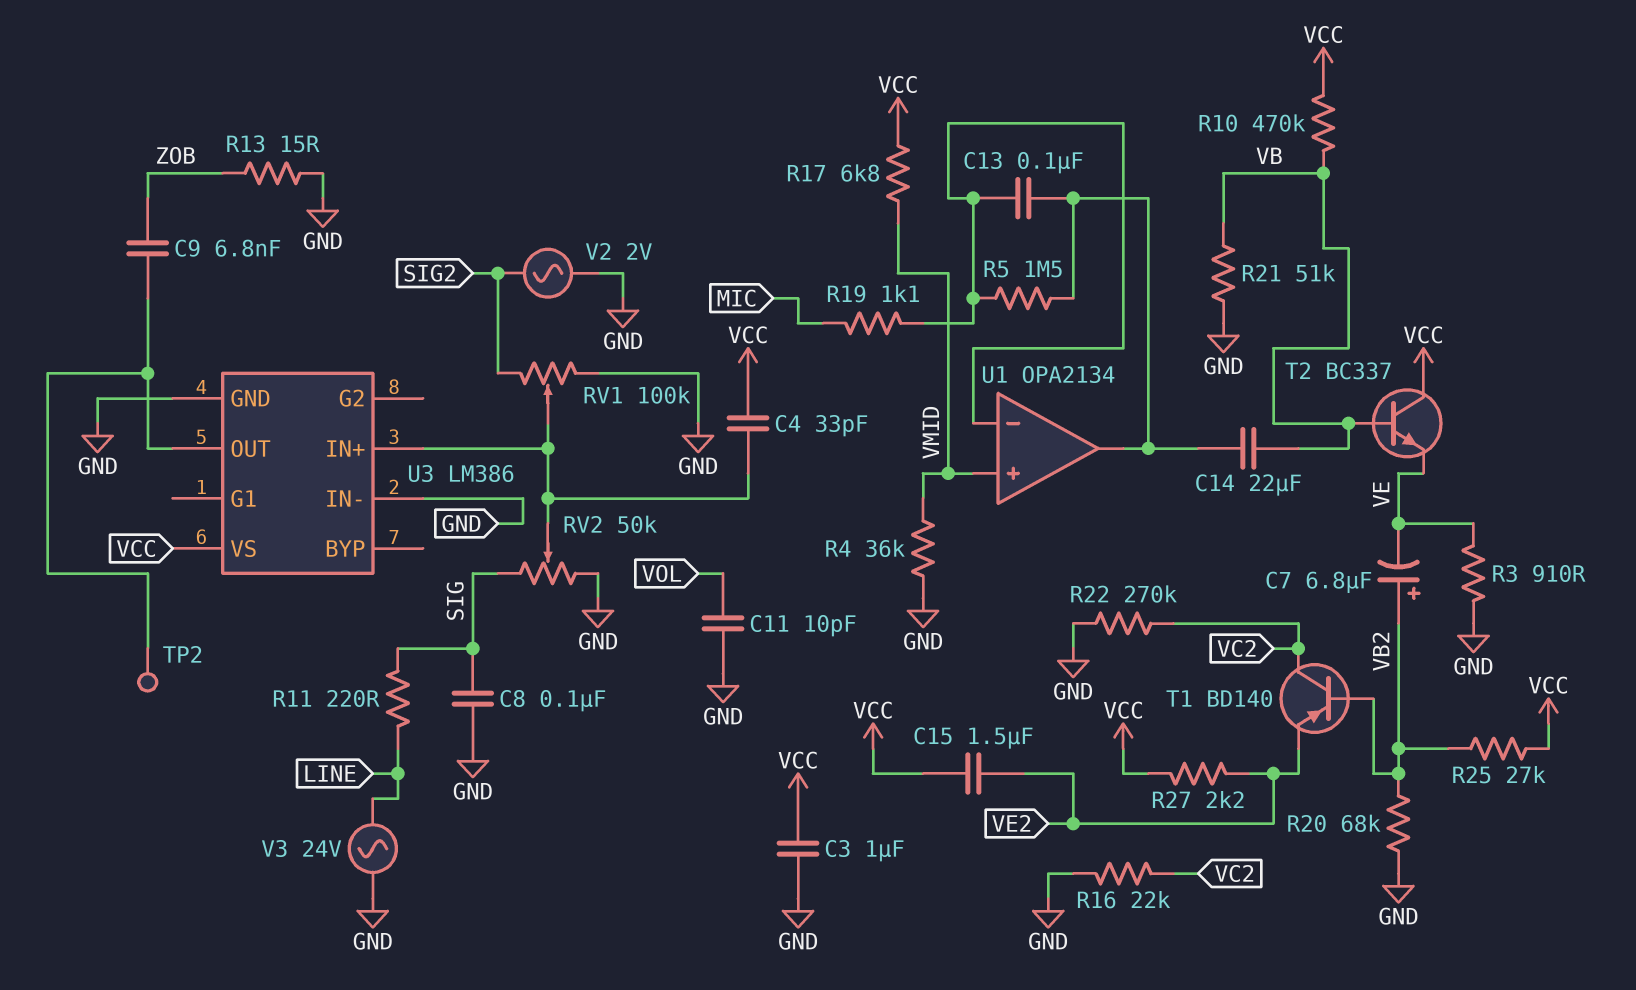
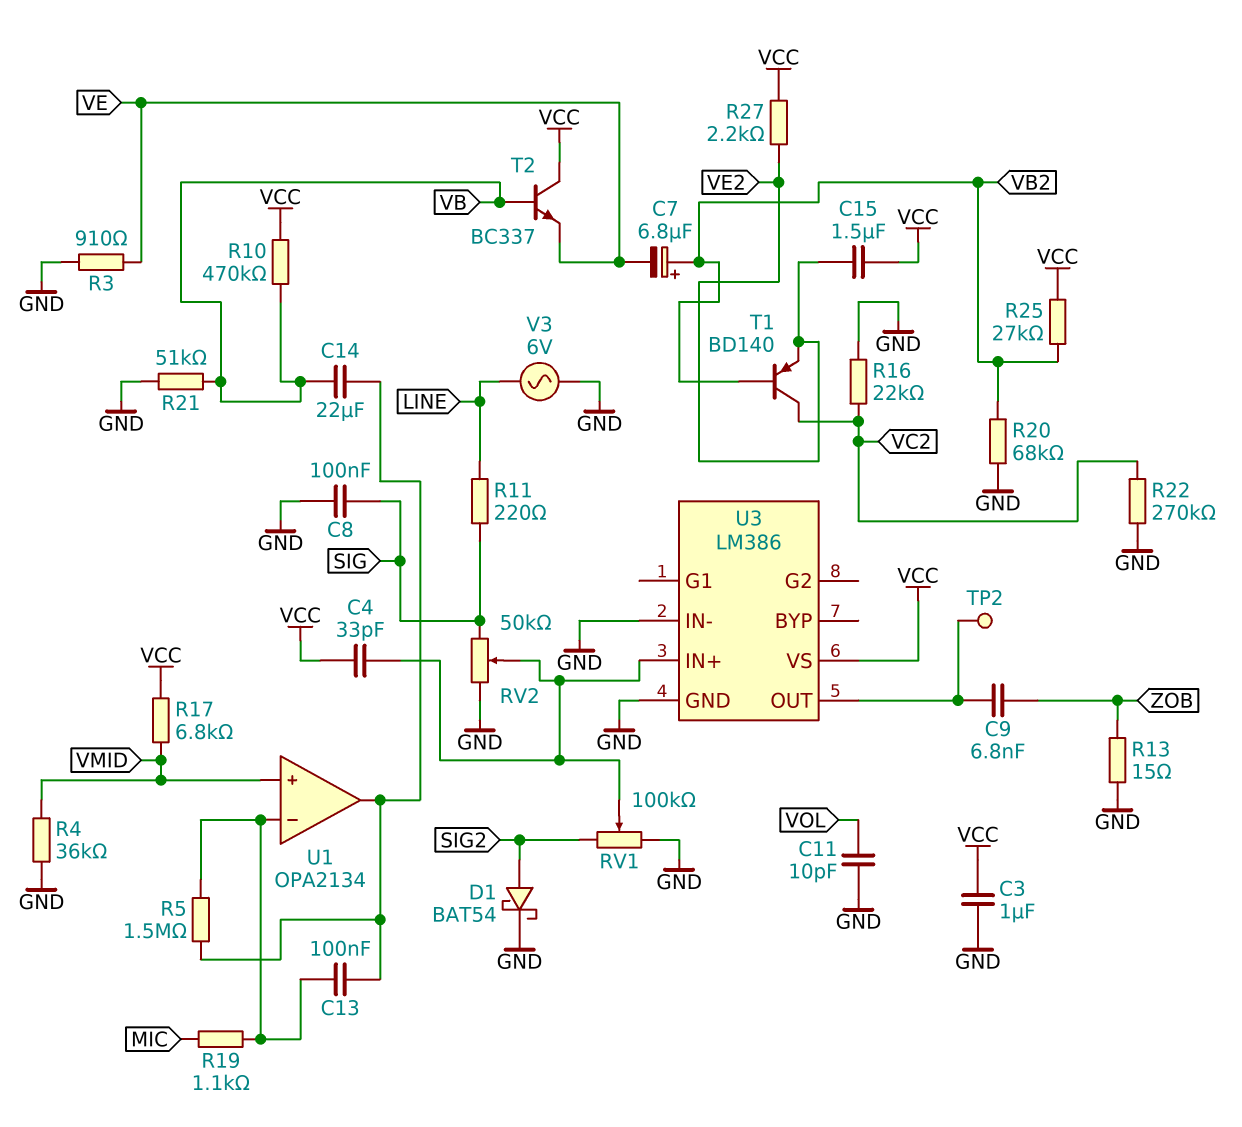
D1: none -> schottky BAT54 (A SIG2, K GND)
V2: AC 2V (GND, SIG2) -> none
V3: AC 24V (GND, LINE) -> AC 6V (GND, LINE)

